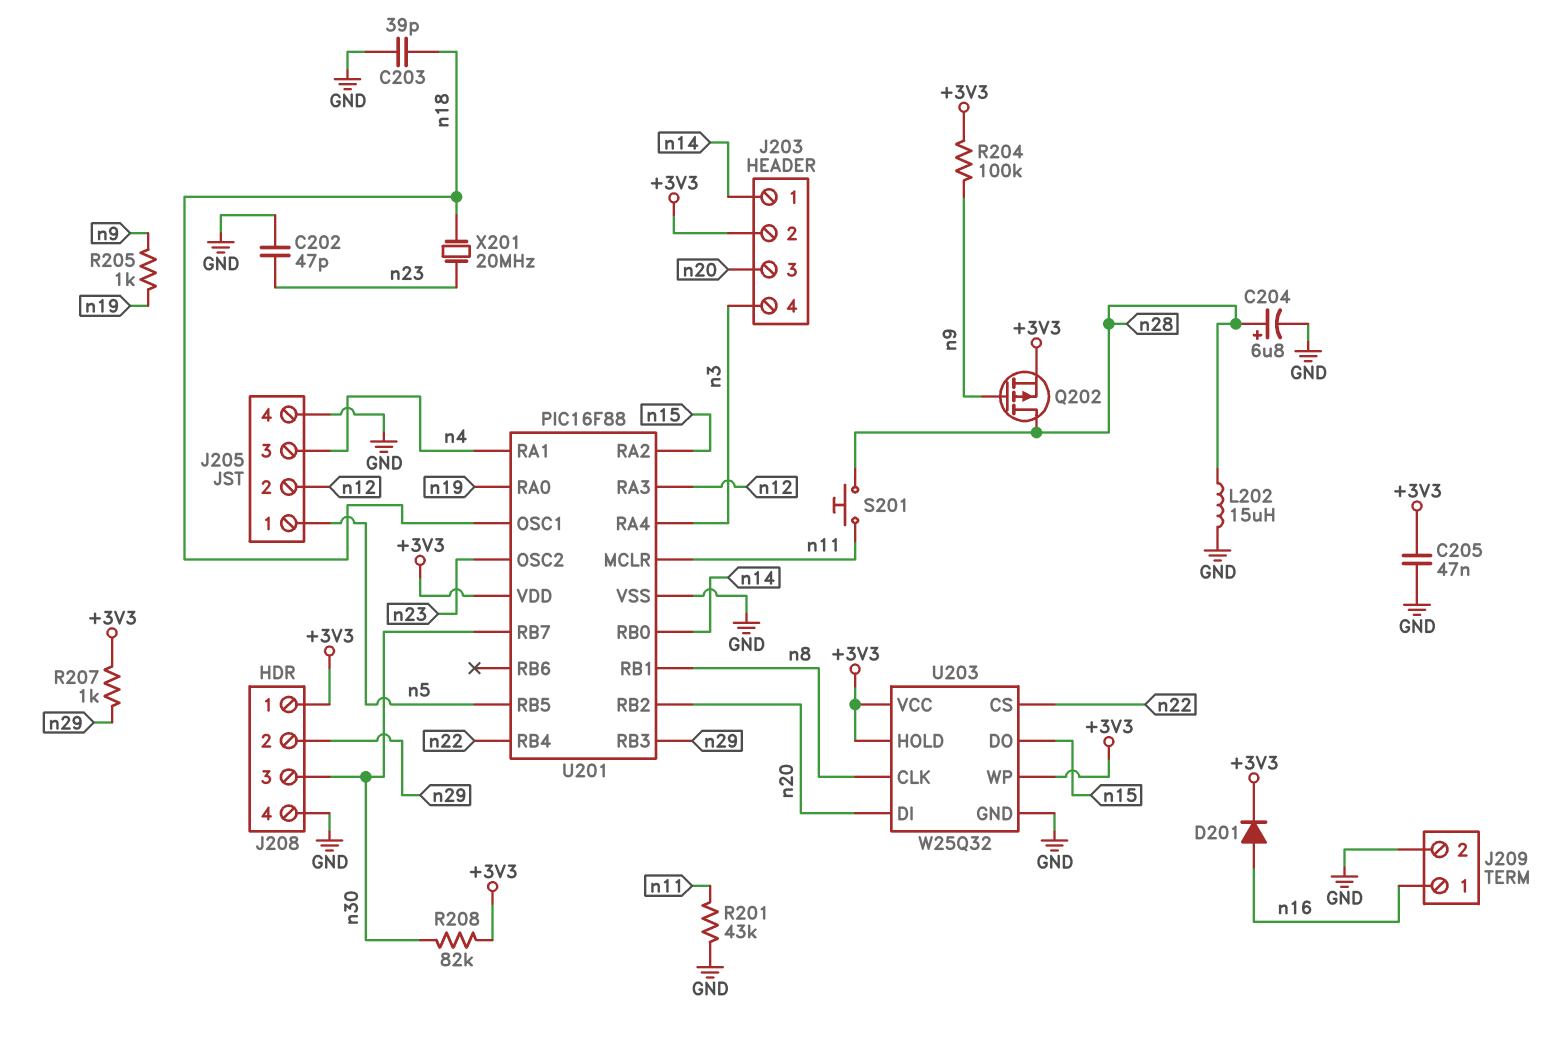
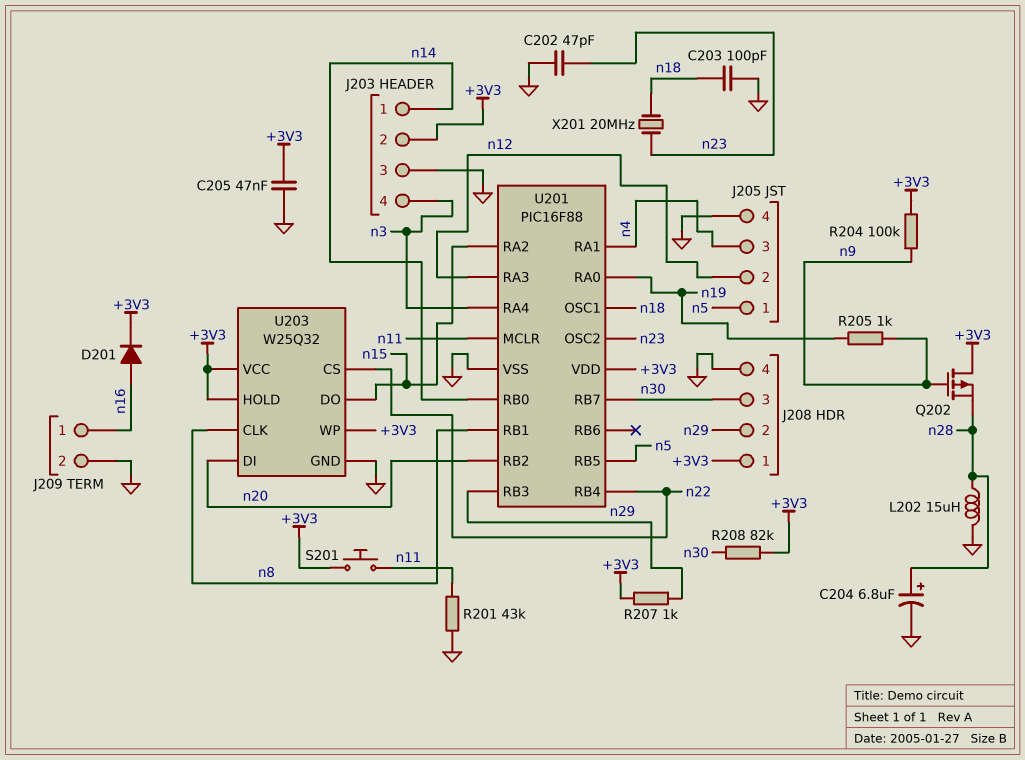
C203: 39pF (GND, n18) -> 100pF (GND, n18)
J203 pin 3: n20 -> GND
Q202: PMOS (G n9, D n28, S +3V3) -> PMOS (G n9, D +3V3, S n28)
S201: button (n11, n28) -> button (+3V3, n11)

